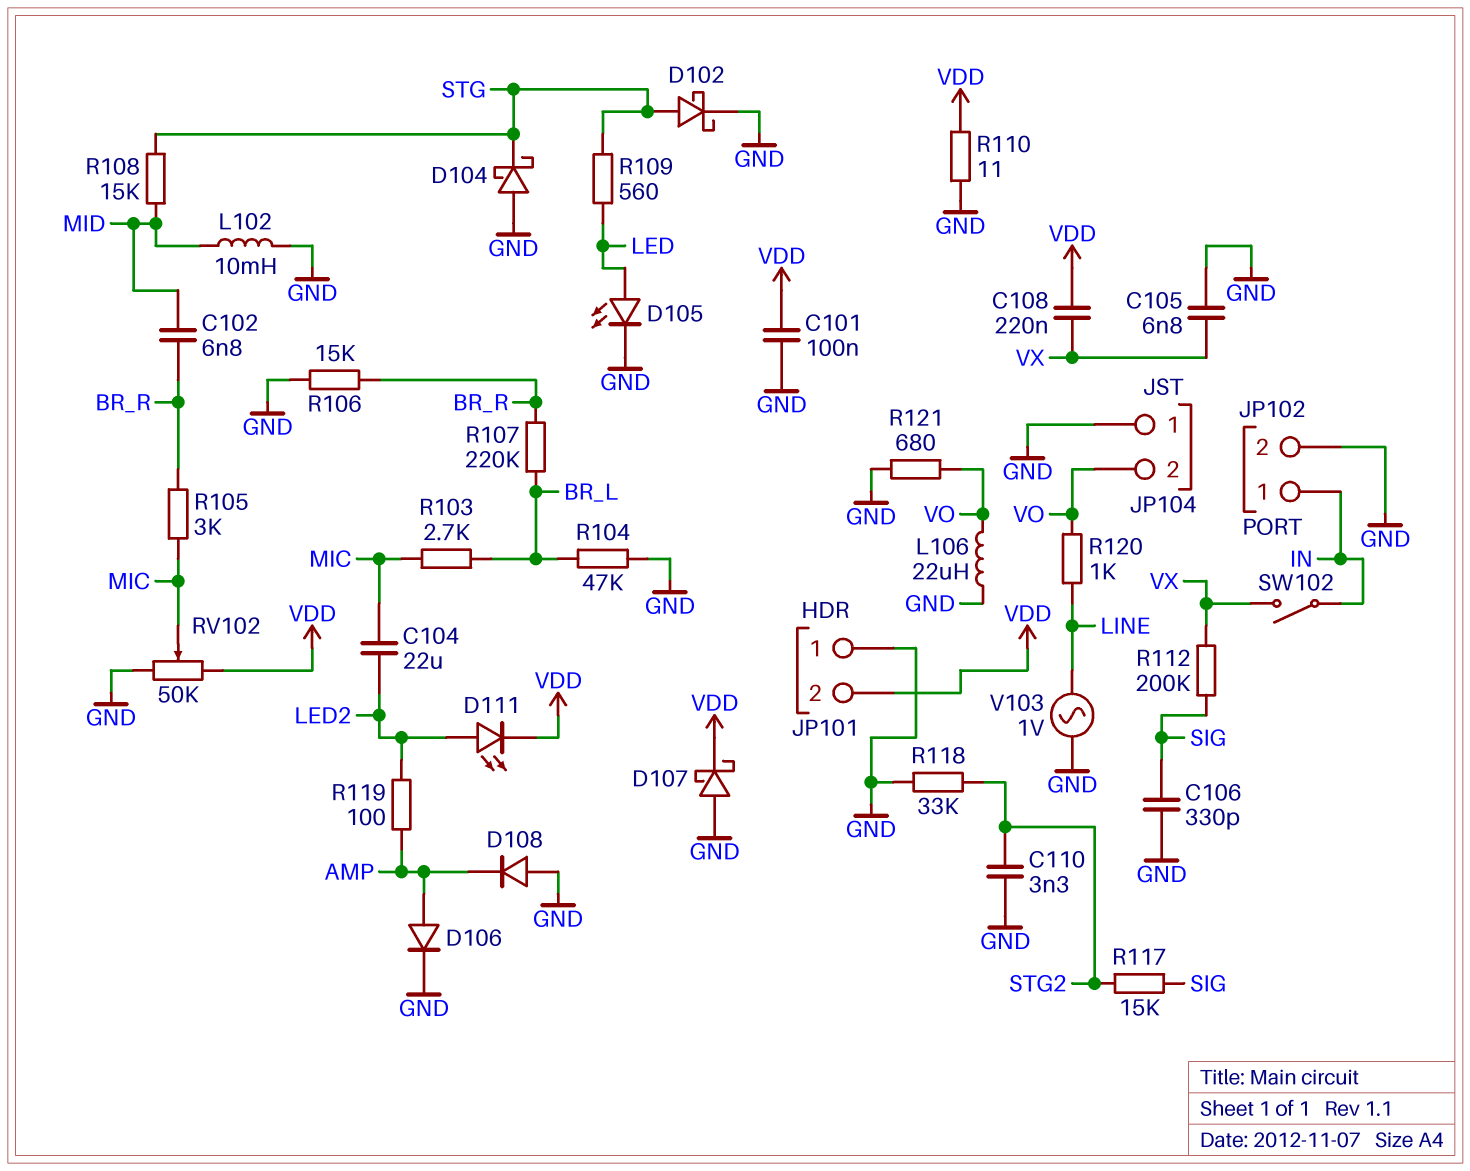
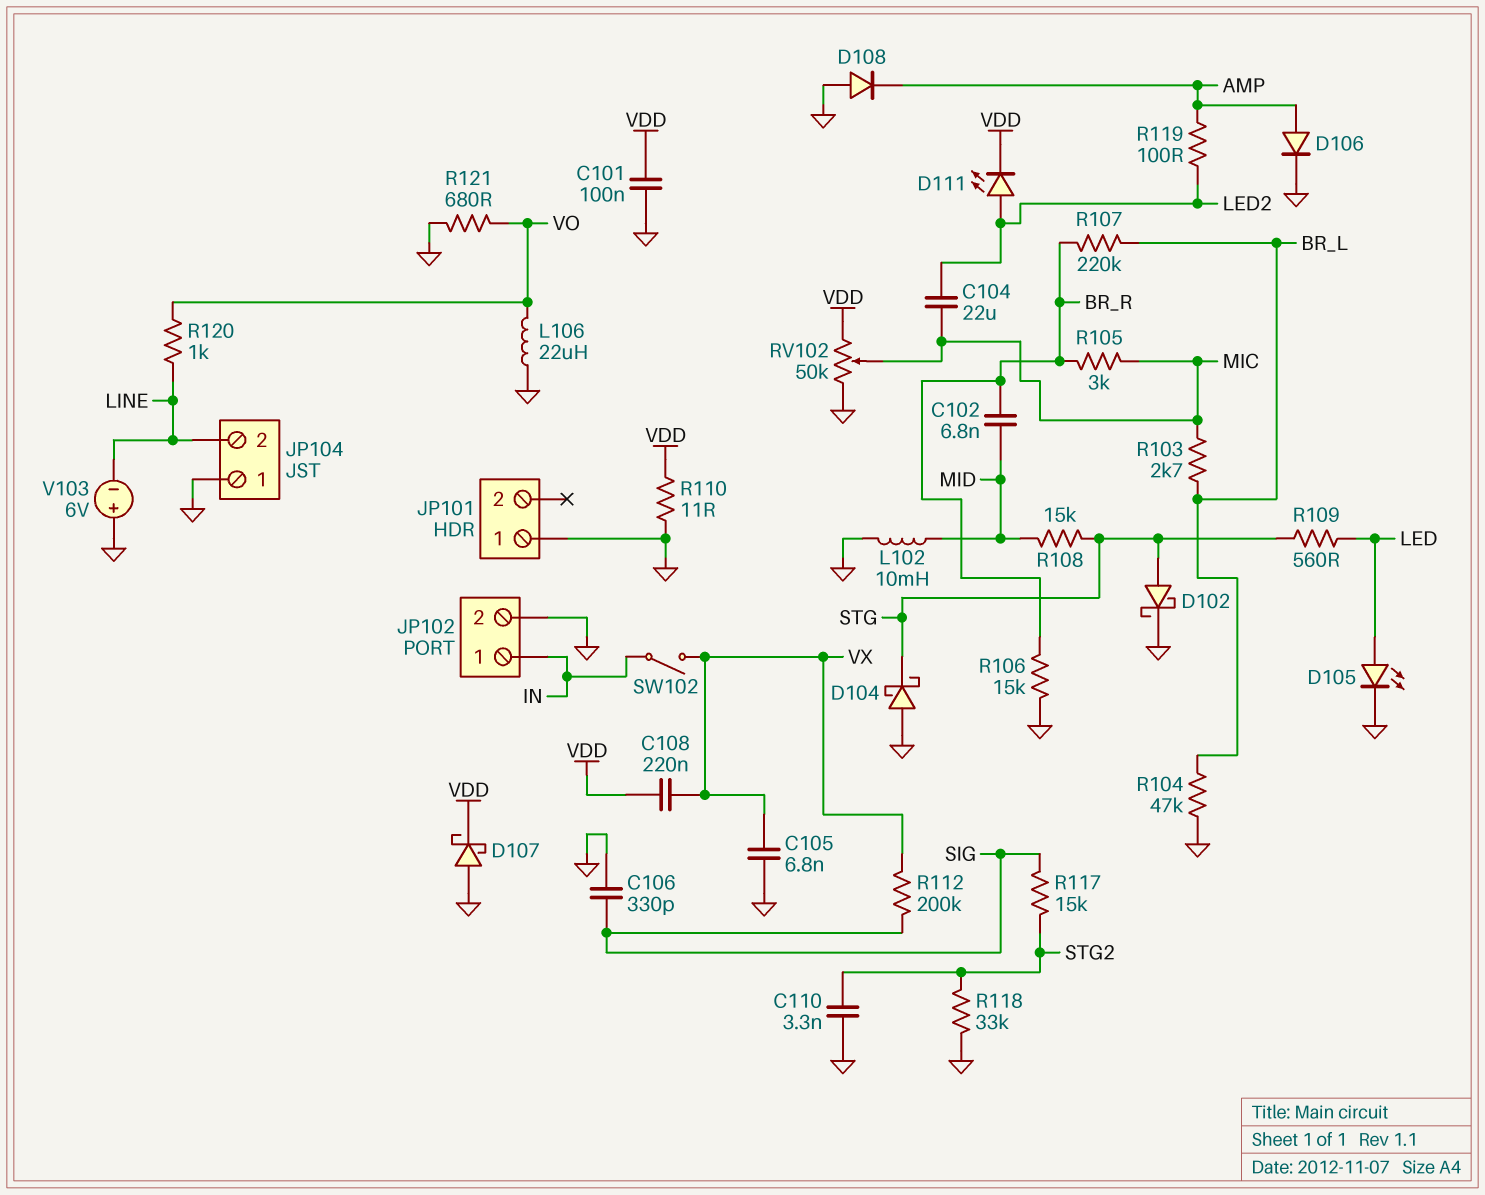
JP101 pin 2: VDD -> none
JP104 pin 2: VO -> LINE
V103: AC 1V (GND, LINE) -> 6V (plus GND, minus LINE)

